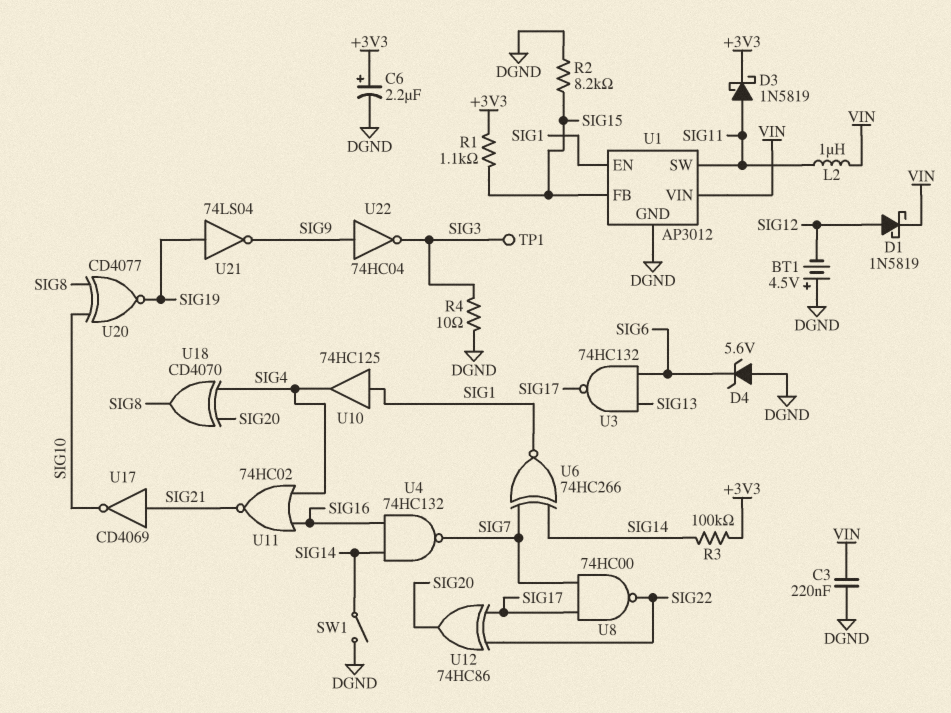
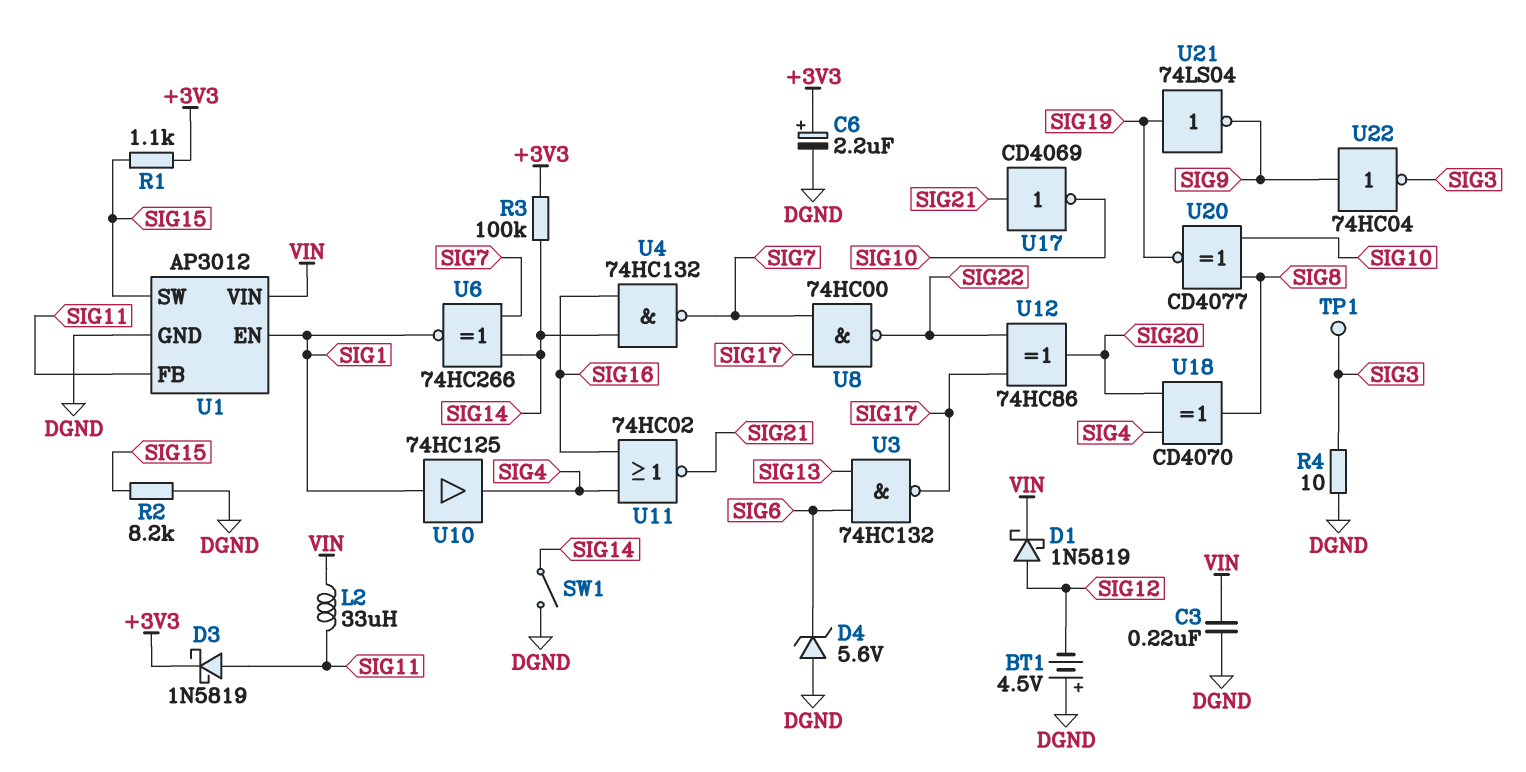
L2: 1uH (SIG11, VIN) -> 33uH (SIG11, VIN)
U1 pin FB: SIG15 -> SIG11
U1 pin SW: SIG11 -> SIG15

